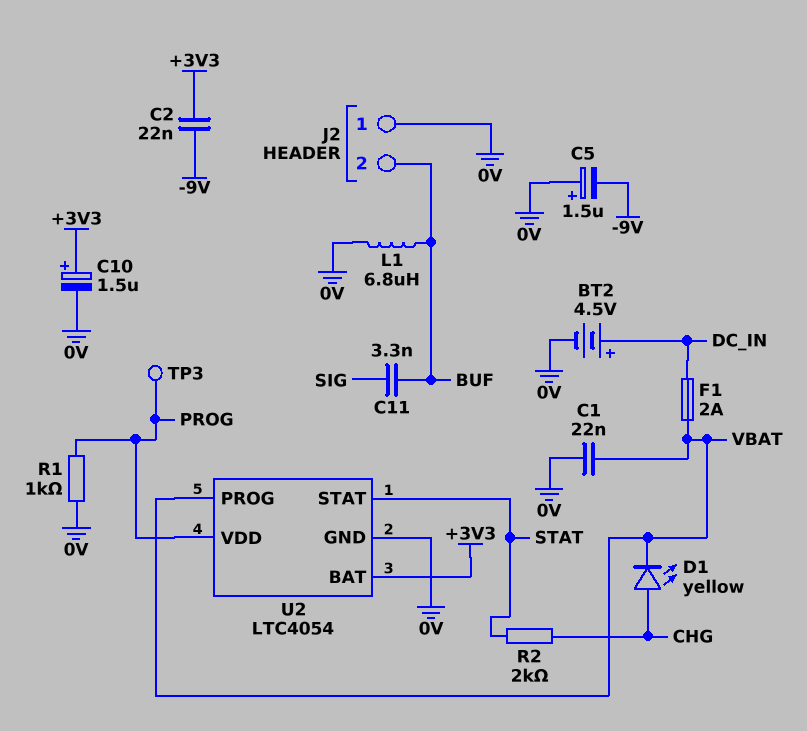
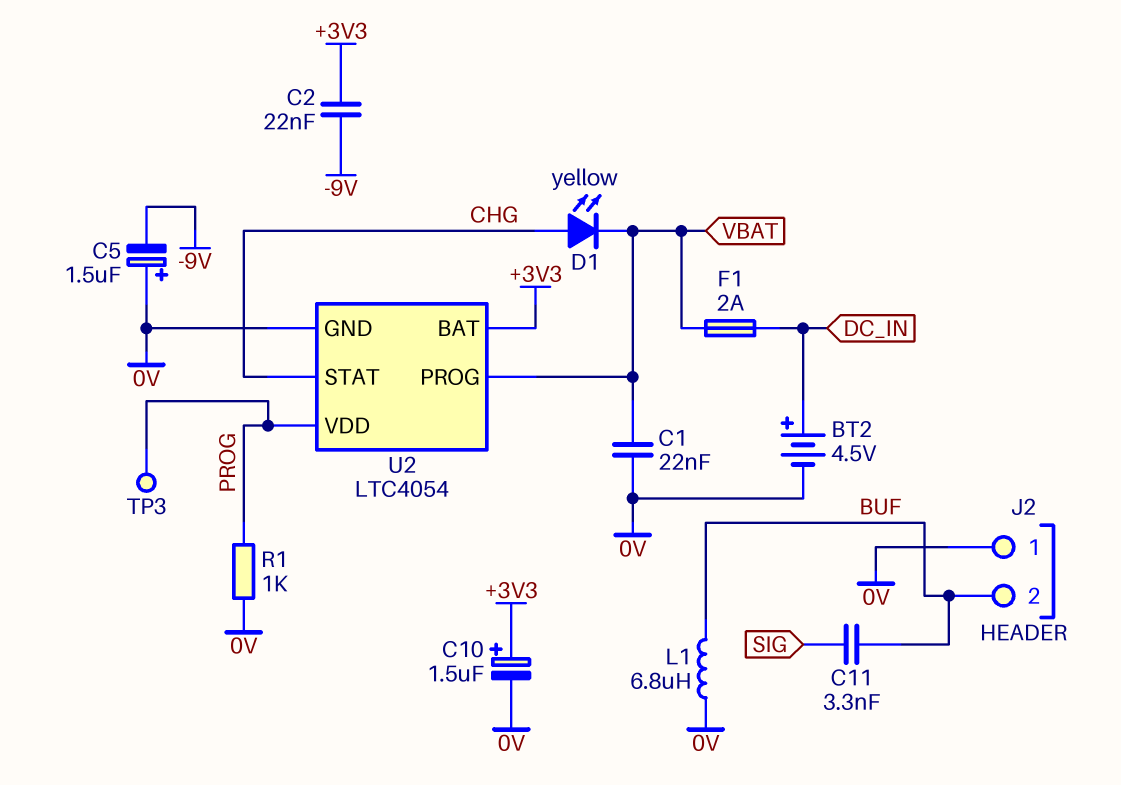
R2: 2k (CHG, STAT) -> none
U2 pin STAT: STAT -> CHG

